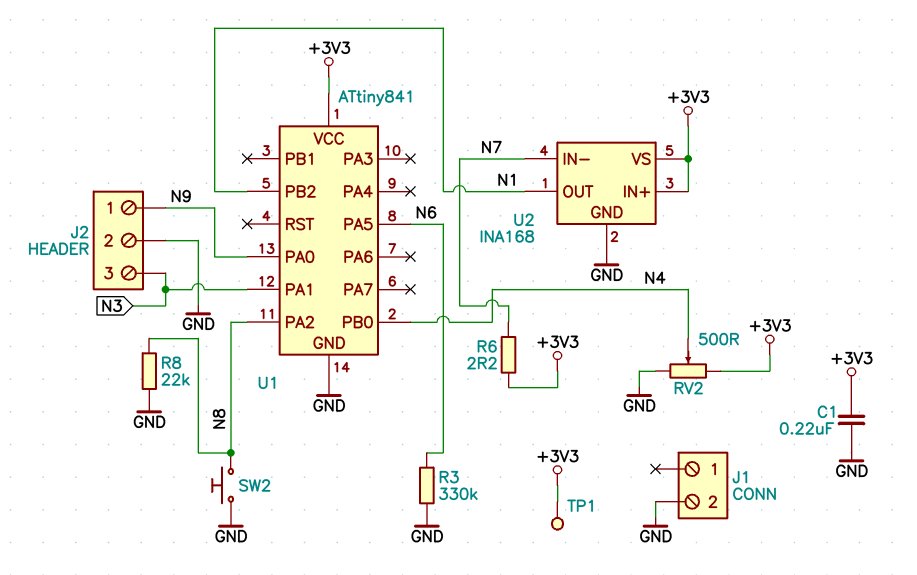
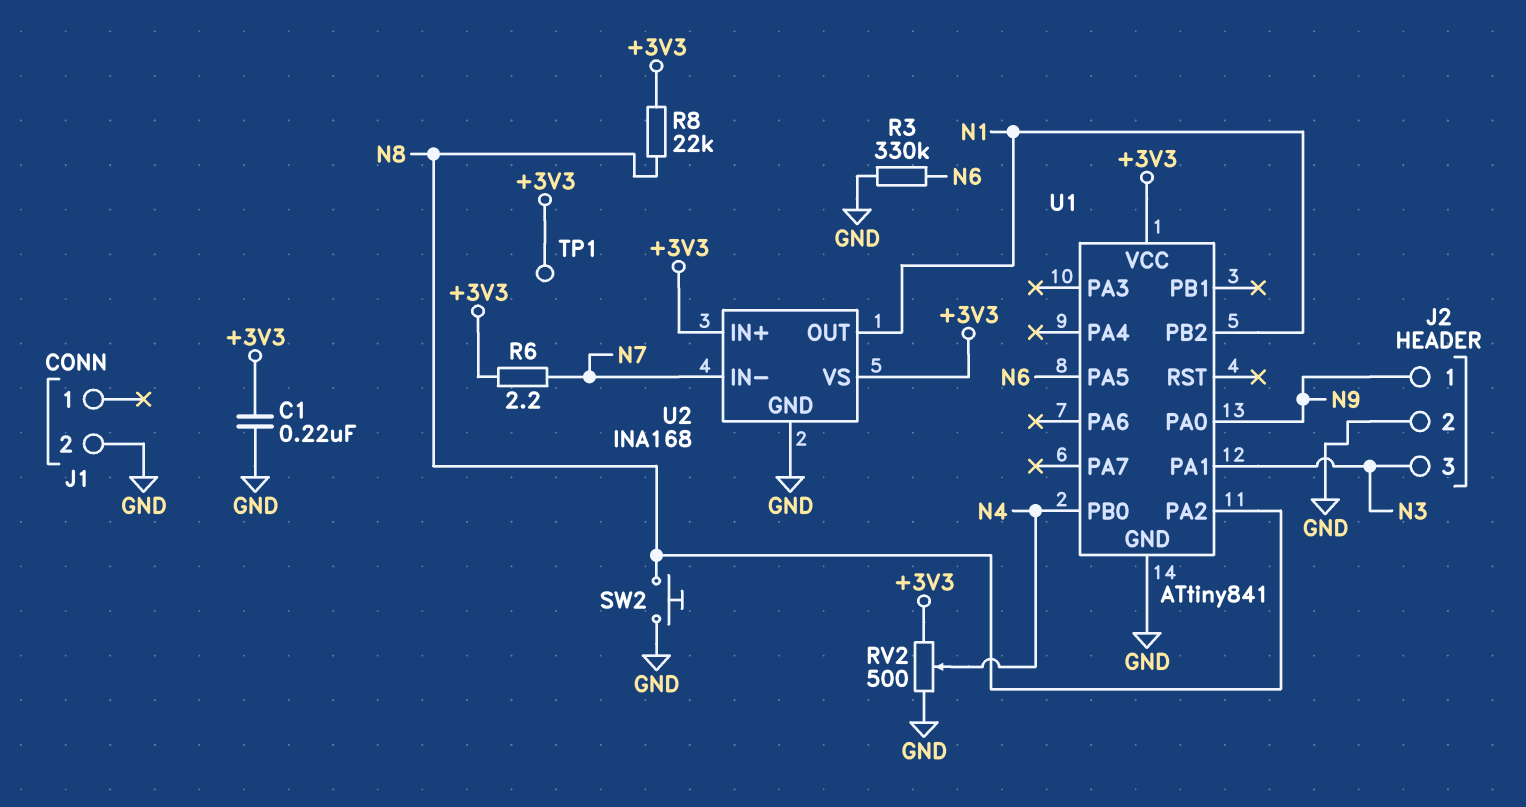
R8: 22k (GND, N8) -> 22k (+3V3, N8)

